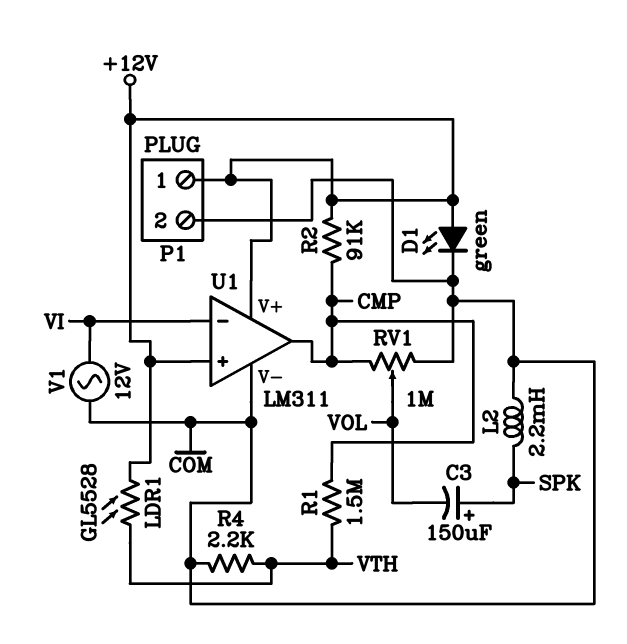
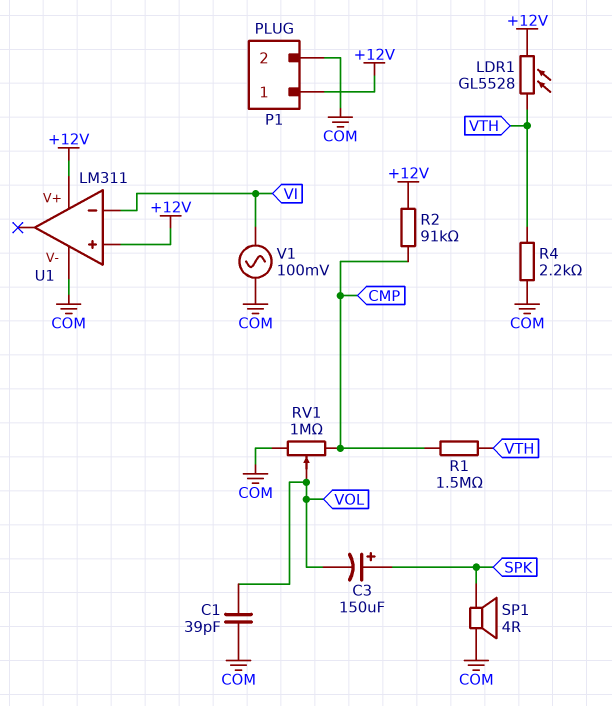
C1: none -> 39pF (COM, VOL)
D1: LED green (A +12V, K COM) -> none
L2: 2.2mH (COM, SPK) -> none
SP1: none -> speaker 4R (COM, SPK)
U1 pin out: CMP -> none
V1: AC 12V (COM, VI) -> AC 100mV (COM, VI)

